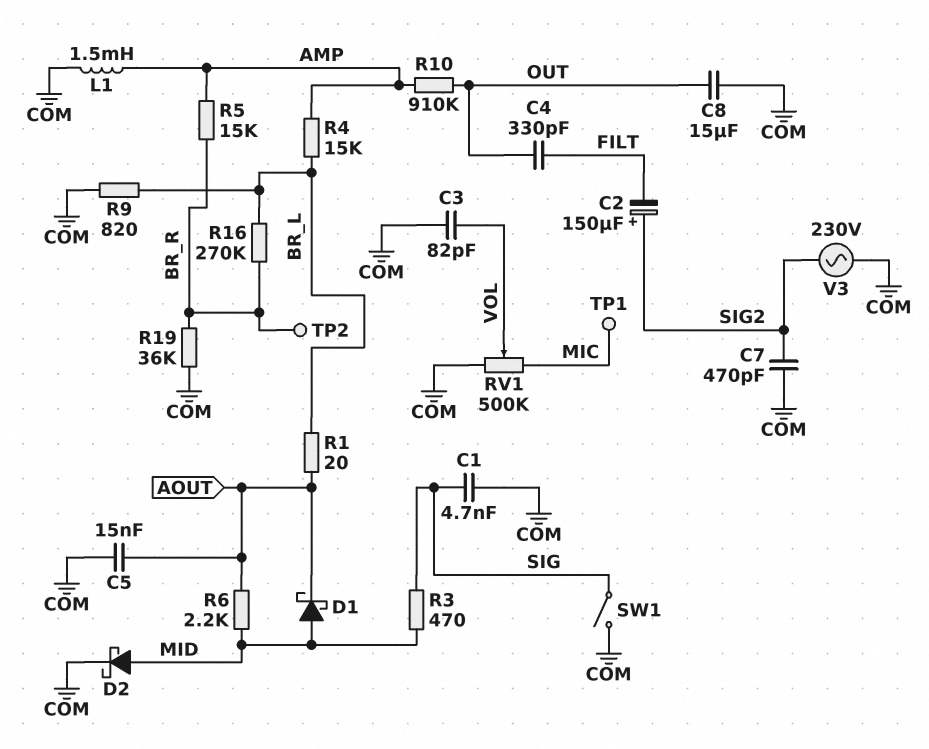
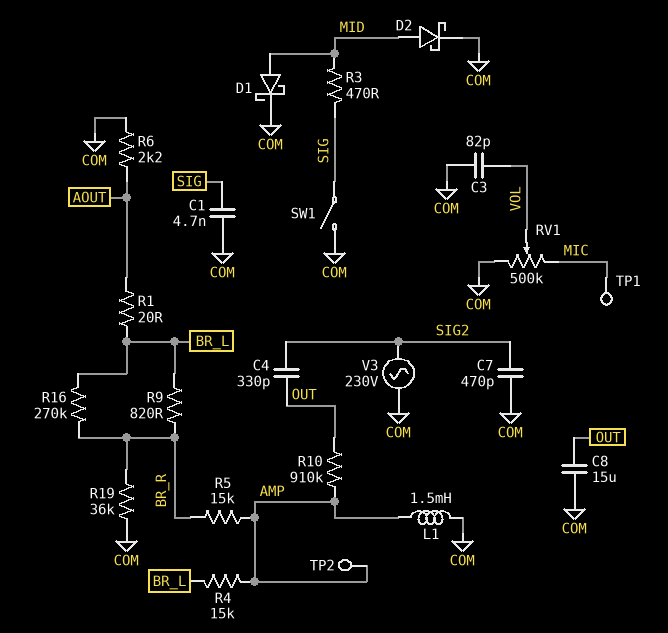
C2: 150uF (plus SIG2, minus FILT) -> none
C4: 330pF (FILT, OUT) -> 330pF (OUT, SIG2)
C5: 15nF (AOUT, COM) -> none
D1: schottky (A MID, K AOUT) -> schottky (A MID, K COM)
R6: 2.2k (AOUT, MID) -> 2.2k (AOUT, COM)
R9: 820 (BR_L, COM) -> 820 (BR_L, BR_R)
TP2: test point (BR_R) -> test point (AMP)

